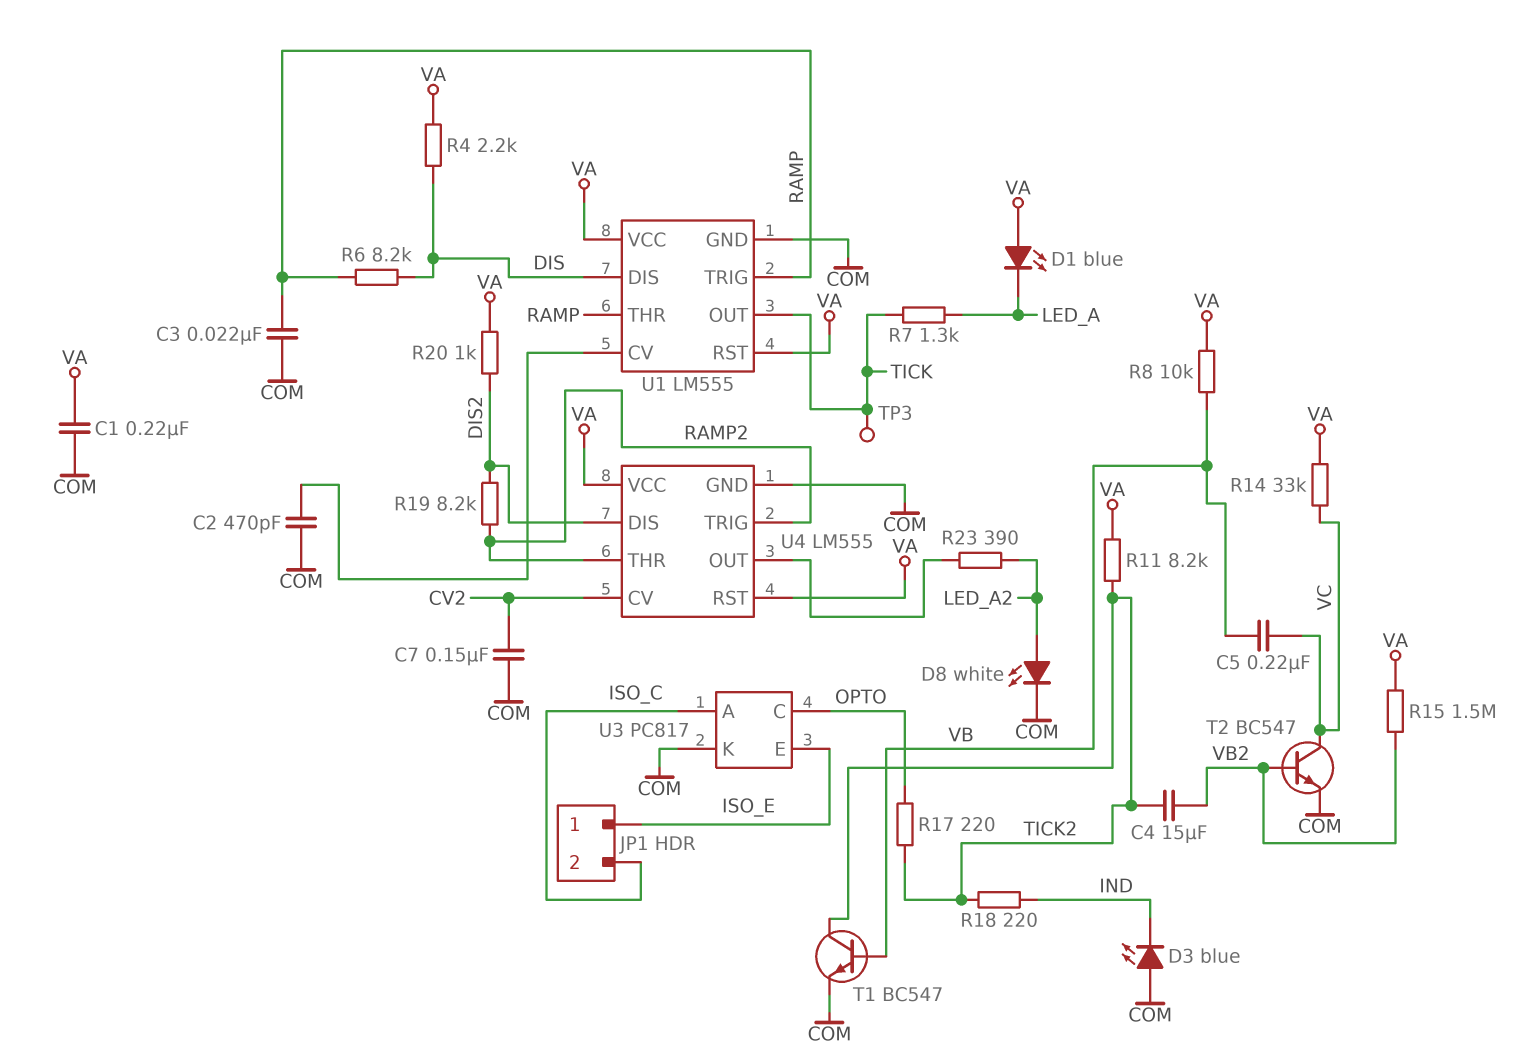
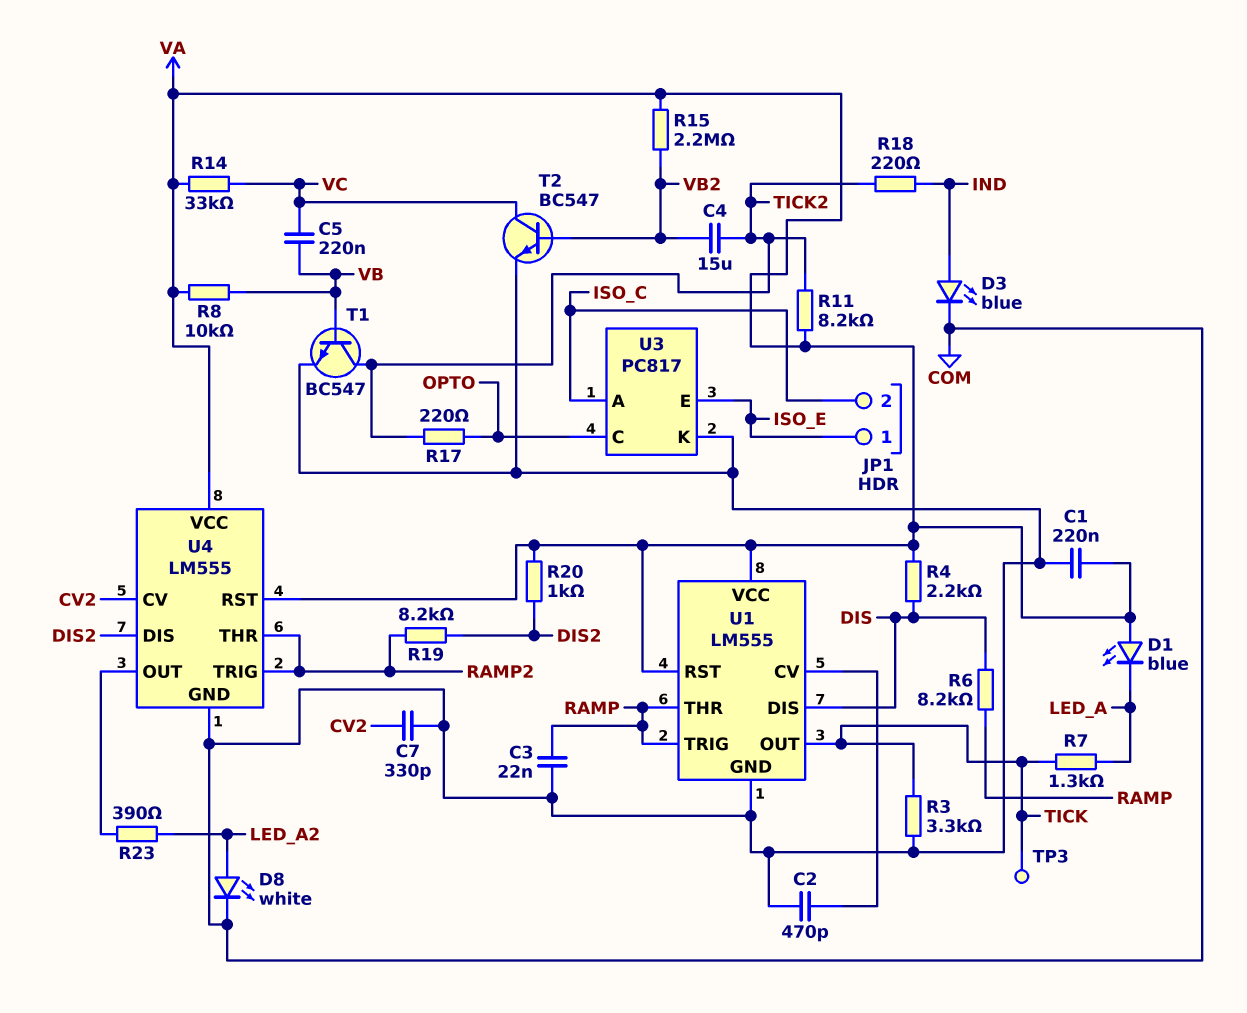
C7: 150nF (COM, CV2) -> 330pF (COM, CV2)
D3: LED blue (A COM, K IND) -> LED blue (A IND, K COM)
R3: none -> 3.3k (COM, TICK)
R15: 1.5M (VA, VB2) -> 2.2M (VA, VB2)

